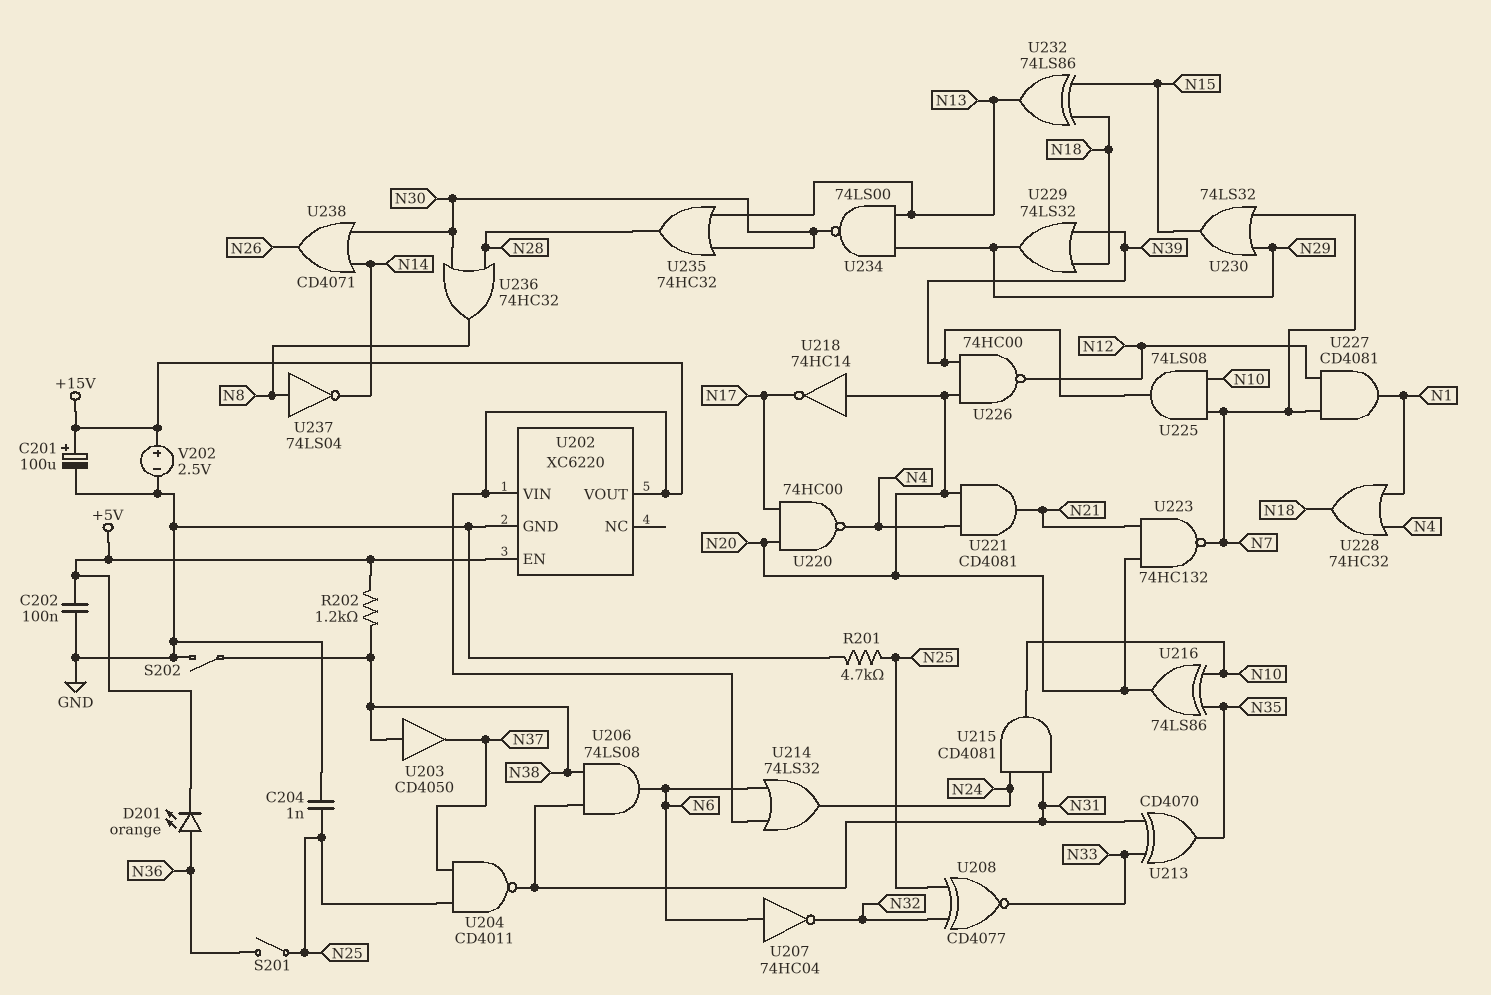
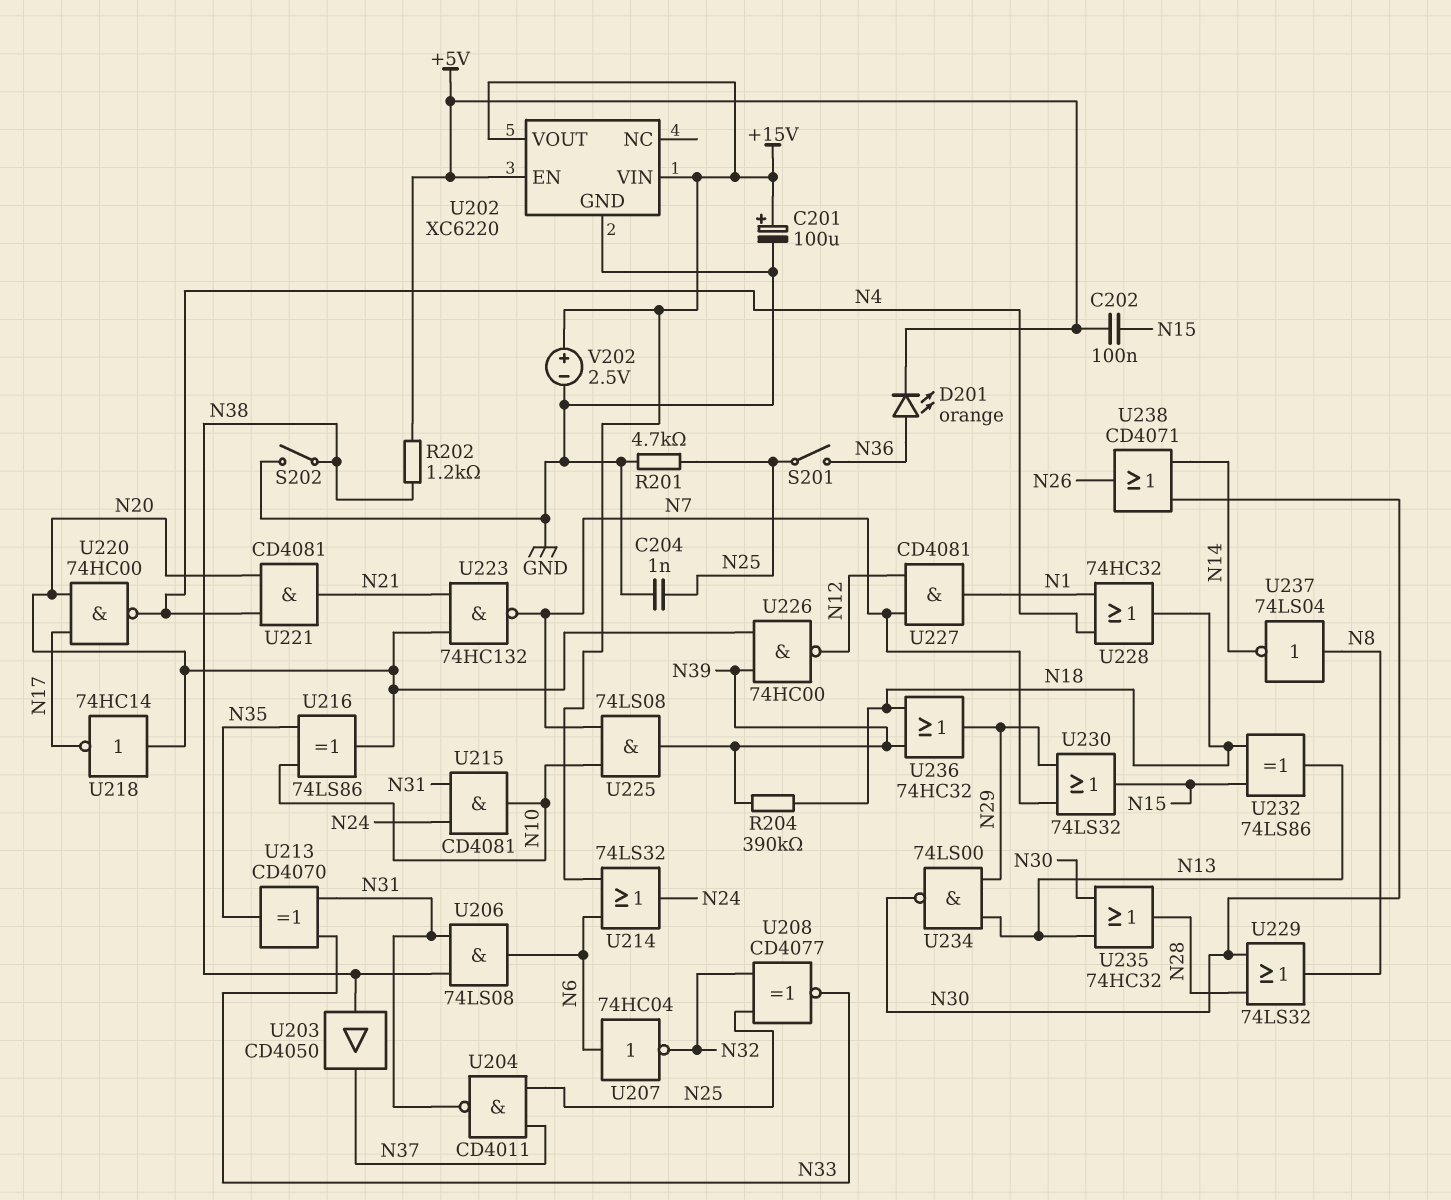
C202: 100nF (+5V, GND) -> 100nF (+5V, N15)
R204: none -> 390k (N18, N39)
U229: OR 74LS32 (in N18, in N39, out N29) -> OR 74LS32 (in N28, in N30, out N8)
U236: OR 74HC32 (in N28, in N30, out N8) -> OR 74HC32 (in N18, in N39, out N29)

